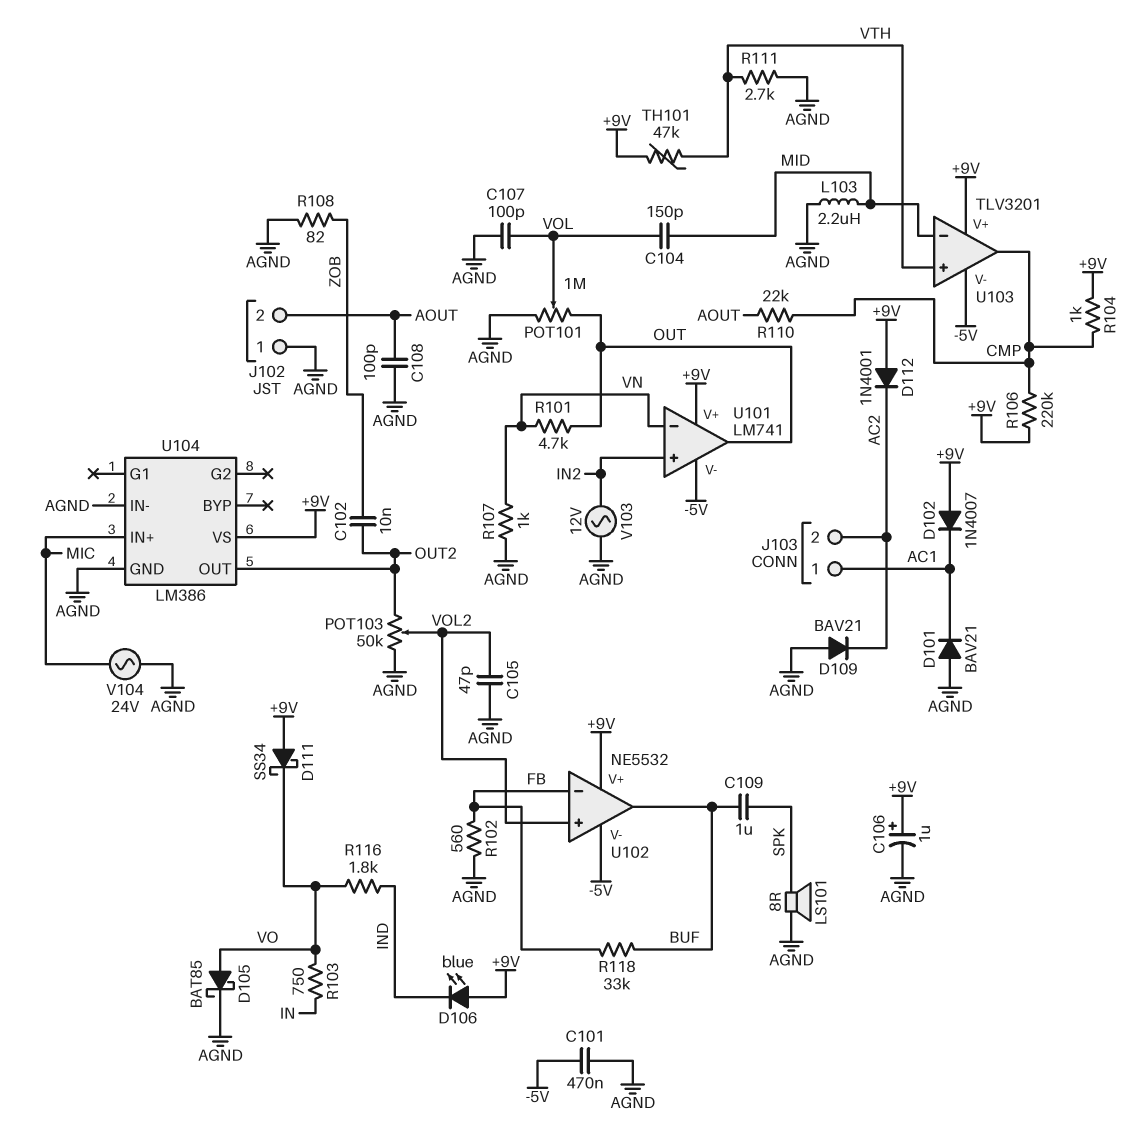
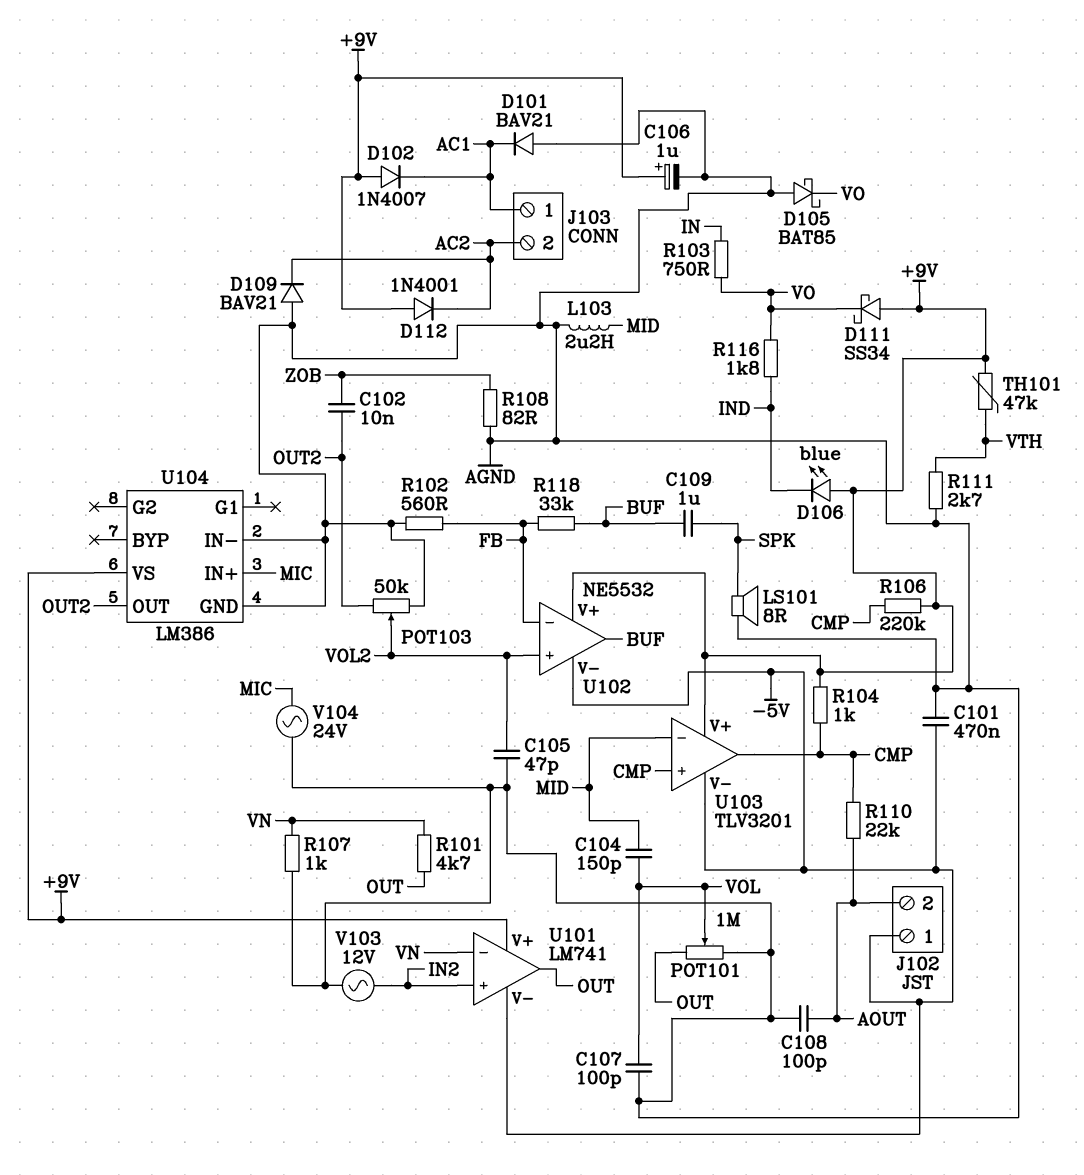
D105: schottky BAT85 (A VO, K AGND) -> schottky BAT85 (A AGND, K VO)
J102 pin 1: AGND -> -5V
U103 pin in+: VTH -> CMP

